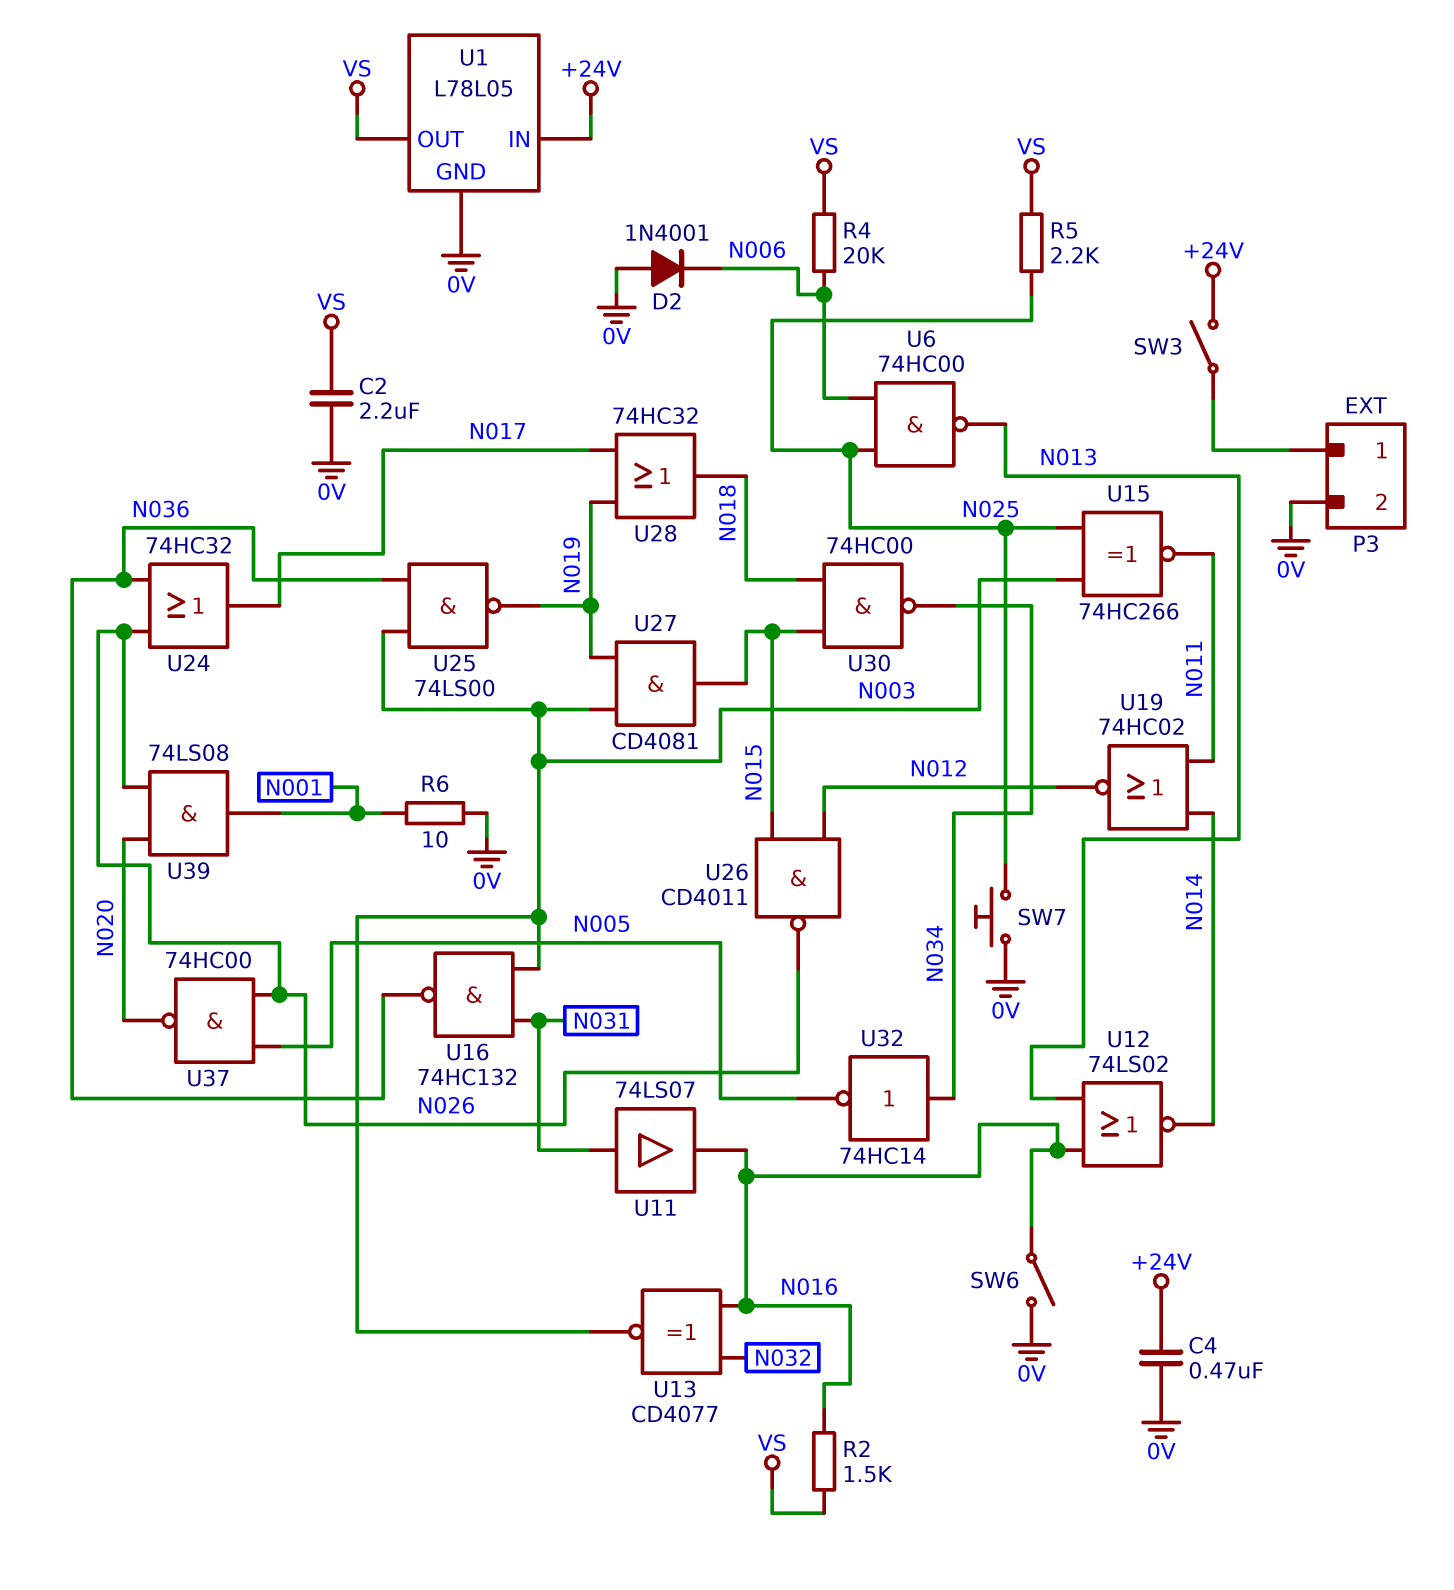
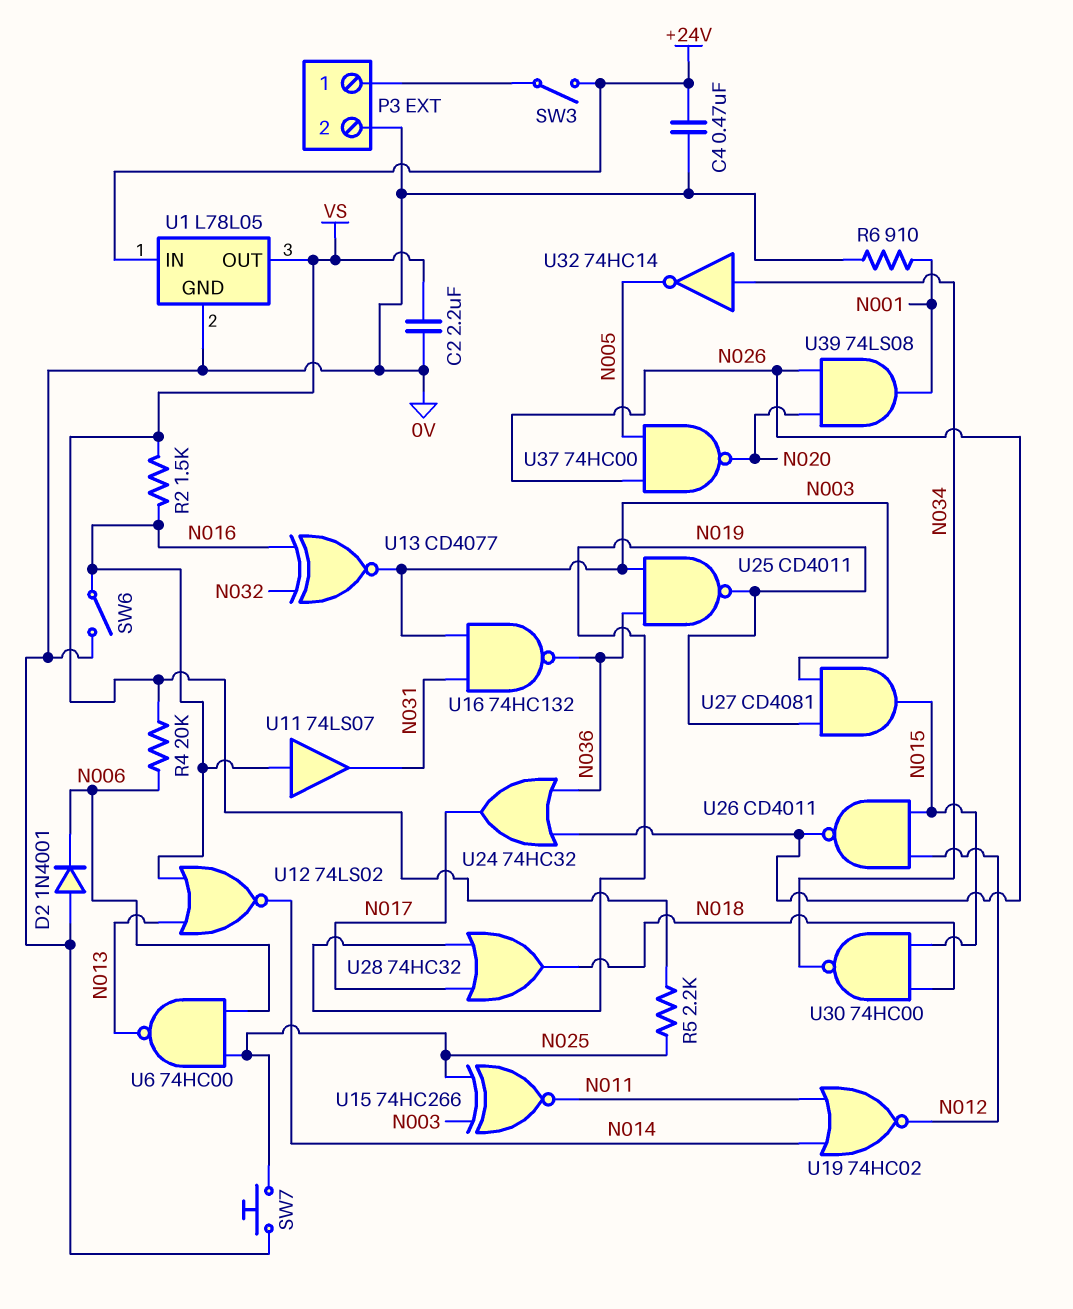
R6: 10 (0V, N001) -> 910 (0V, N001)
U11: buffer 74LS07 (in N031, out N016) -> buffer 74LS07 (in N016, out N031)
U25: NAND 74LS00 (in N003, in N036, out N019) -> NAND CD4011 (in N003, in N036, out N019)

